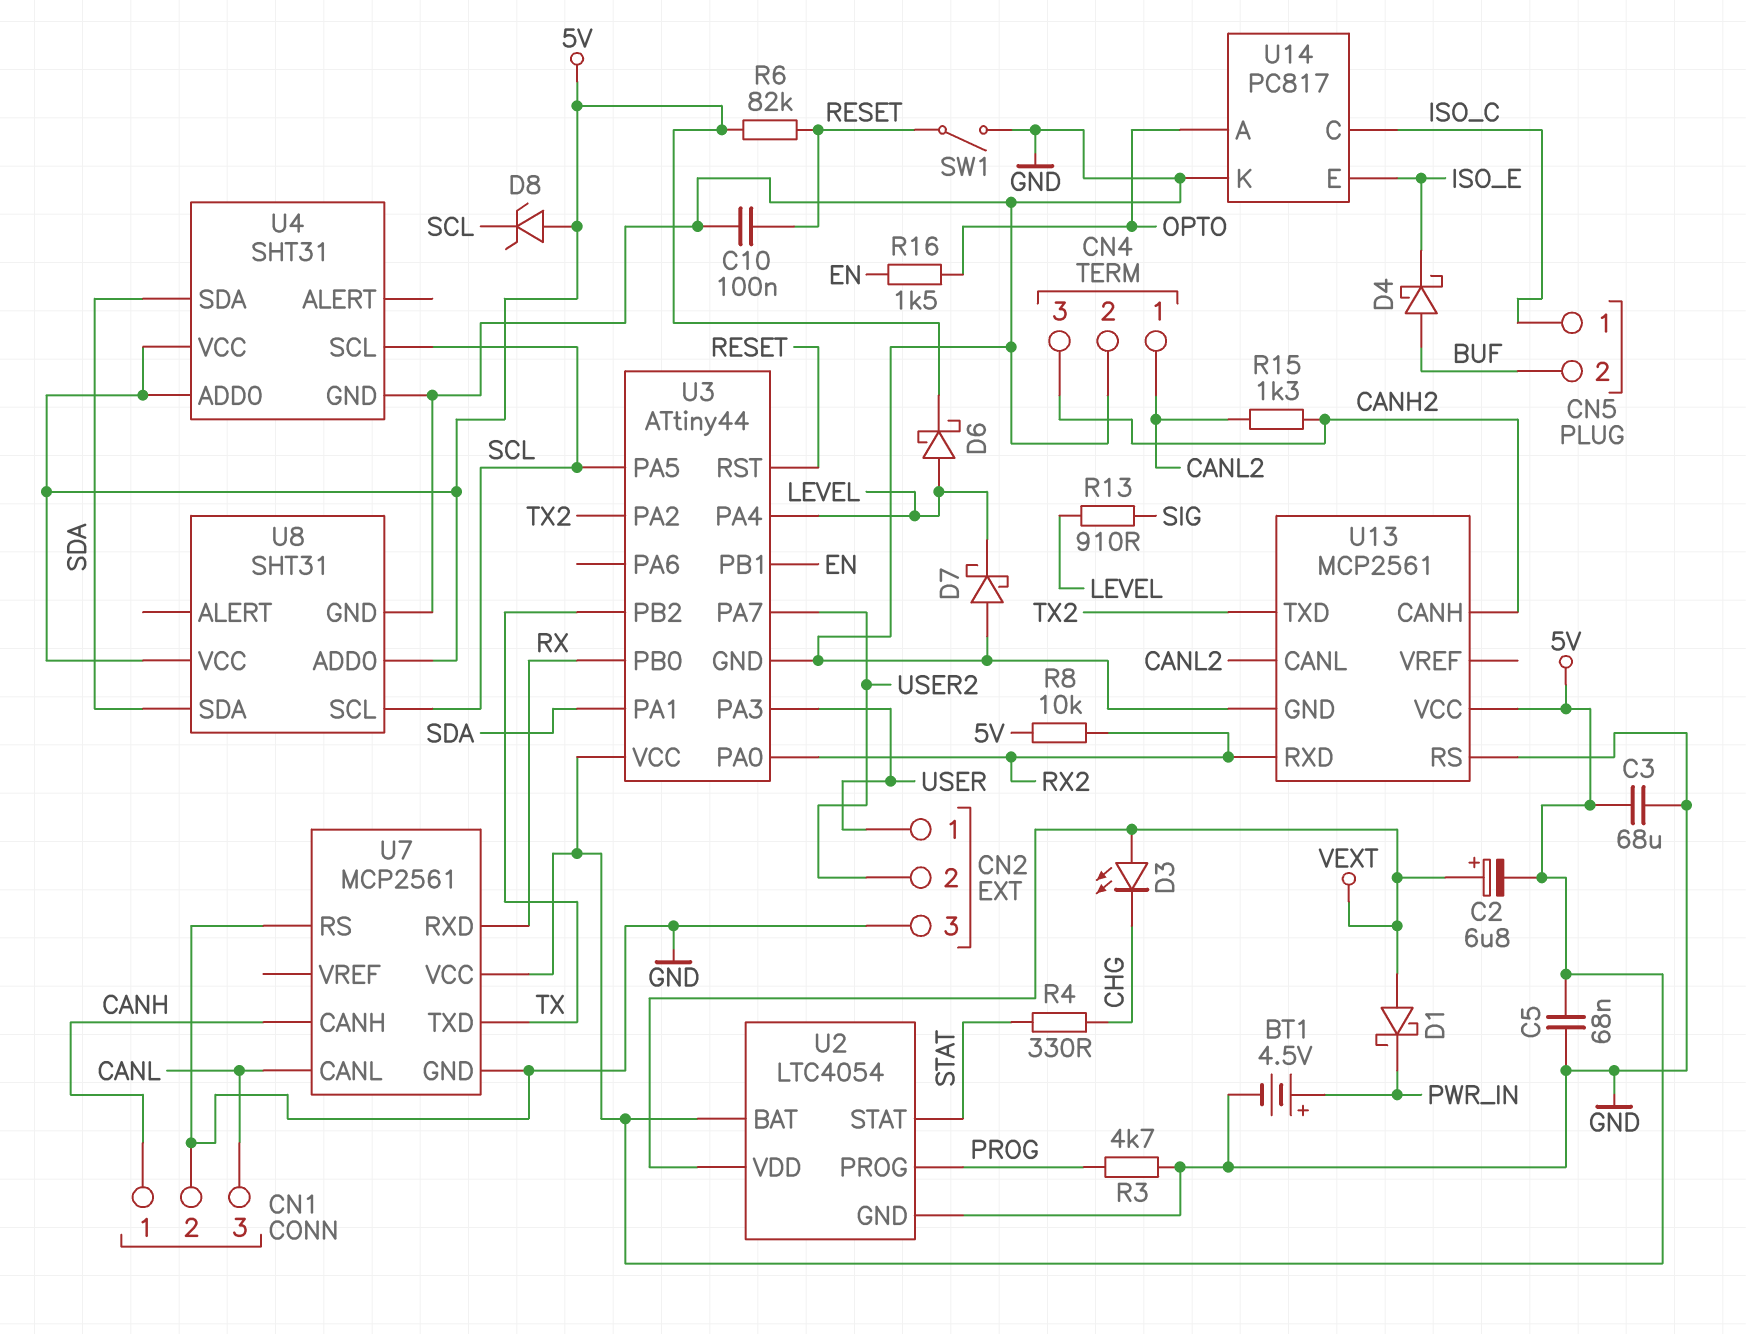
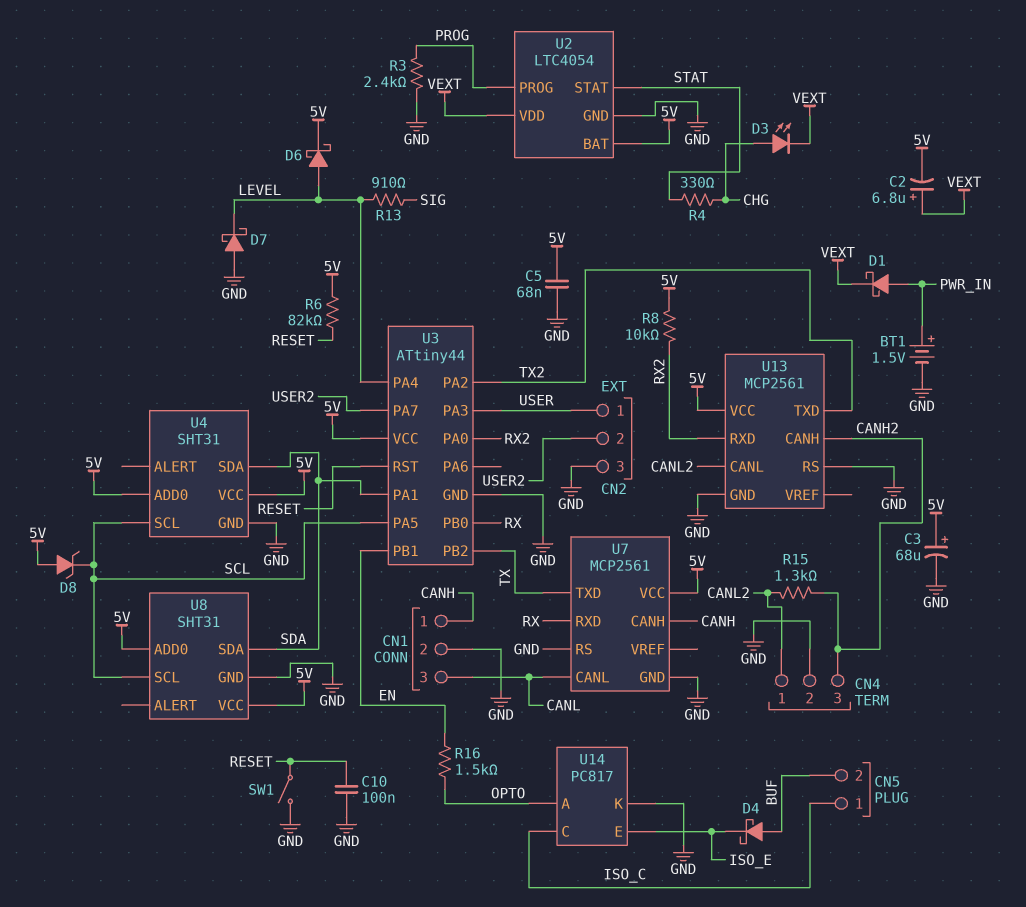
BT1: 4.5V (plus PWR_IN, minus GND) -> 1.5V (plus PWR_IN, minus GND)
C3: 68uF (5V, GND) -> 68uF (plus 5V, minus GND)
D1: schottky (A VEXT, K PWR_IN) -> schottky (A PWR_IN, K VEXT)
D3: LED (A VEXT, K CHG) -> LED (A CHG, K VEXT)
R3: 4.7k (GND, PROG) -> 2.4k (GND, PROG)

